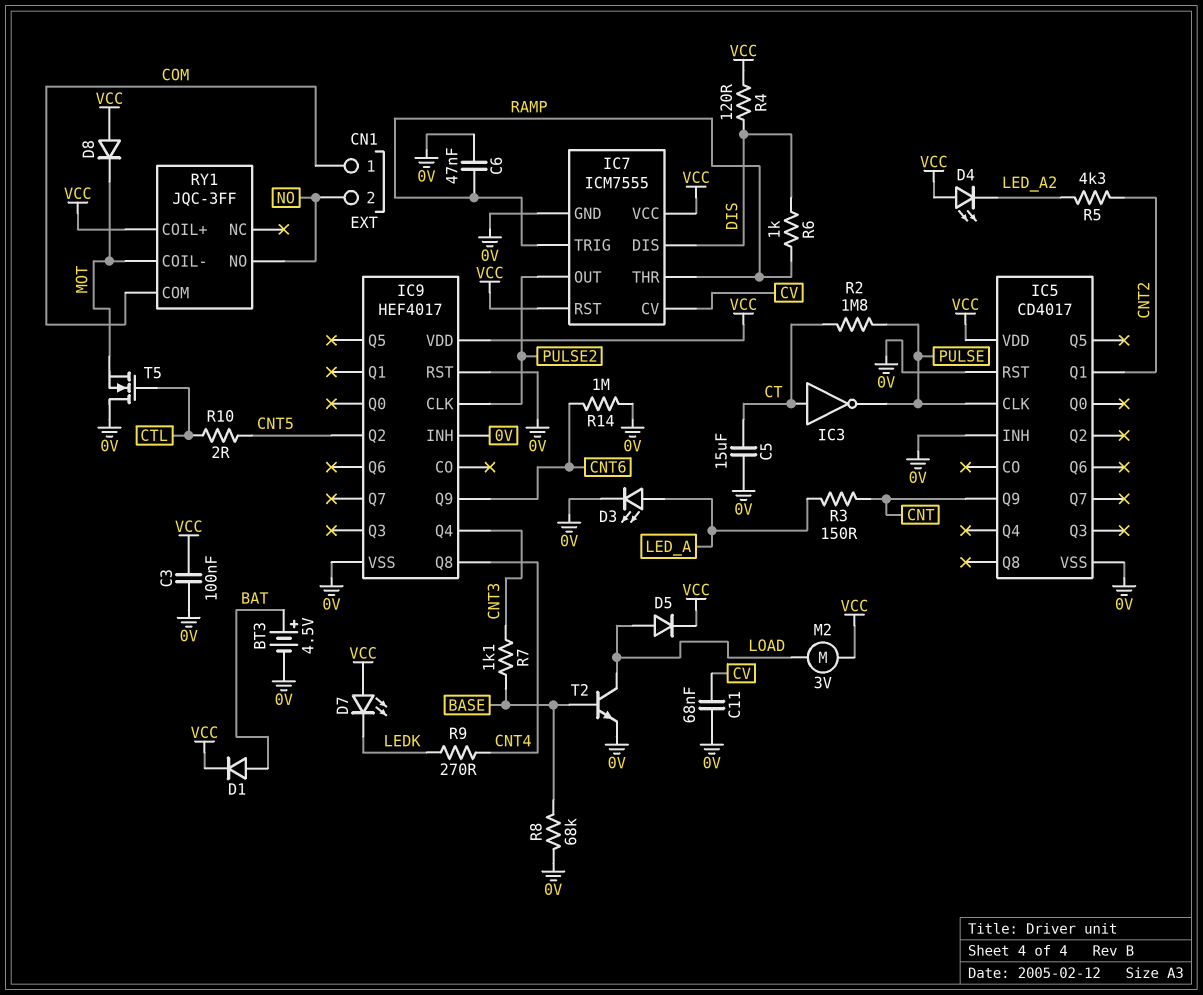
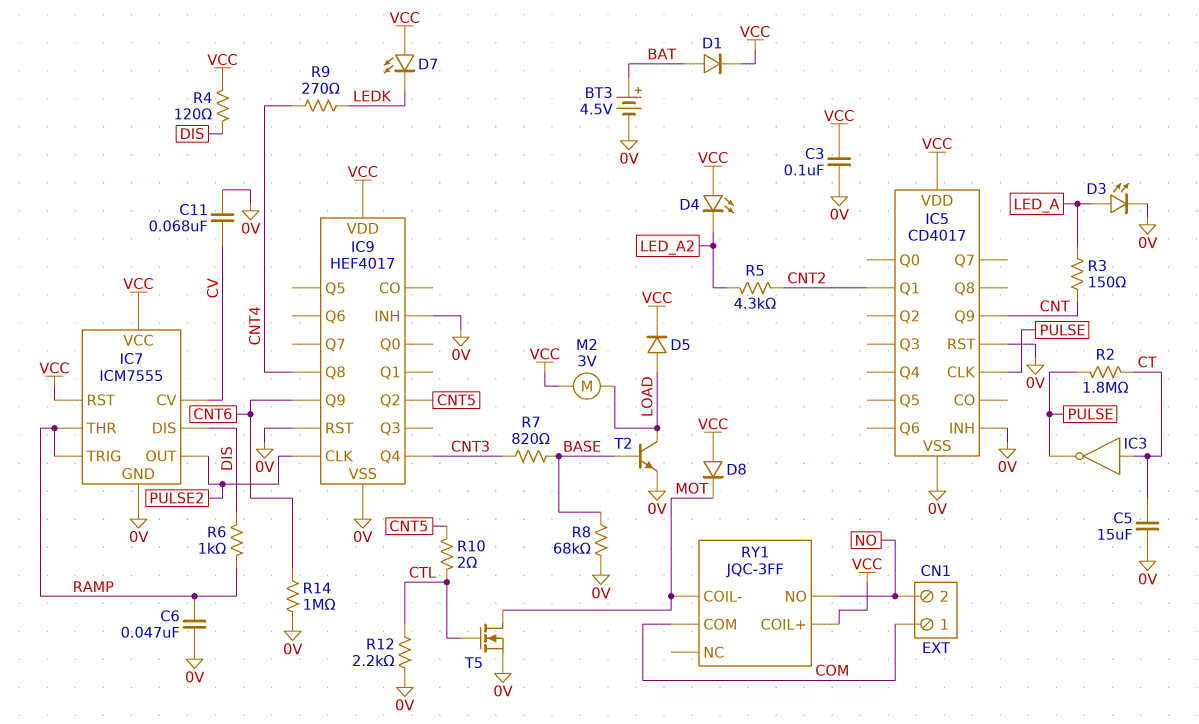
R7: 1.1k (BASE, CNT3) -> 820 (BASE, CNT3)
R12: none -> 2.2k (0V, CTL)
T5: NMOS (G CTL, D 0V, S MOT) -> NMOS (G CTL, D MOT, S 0V)

